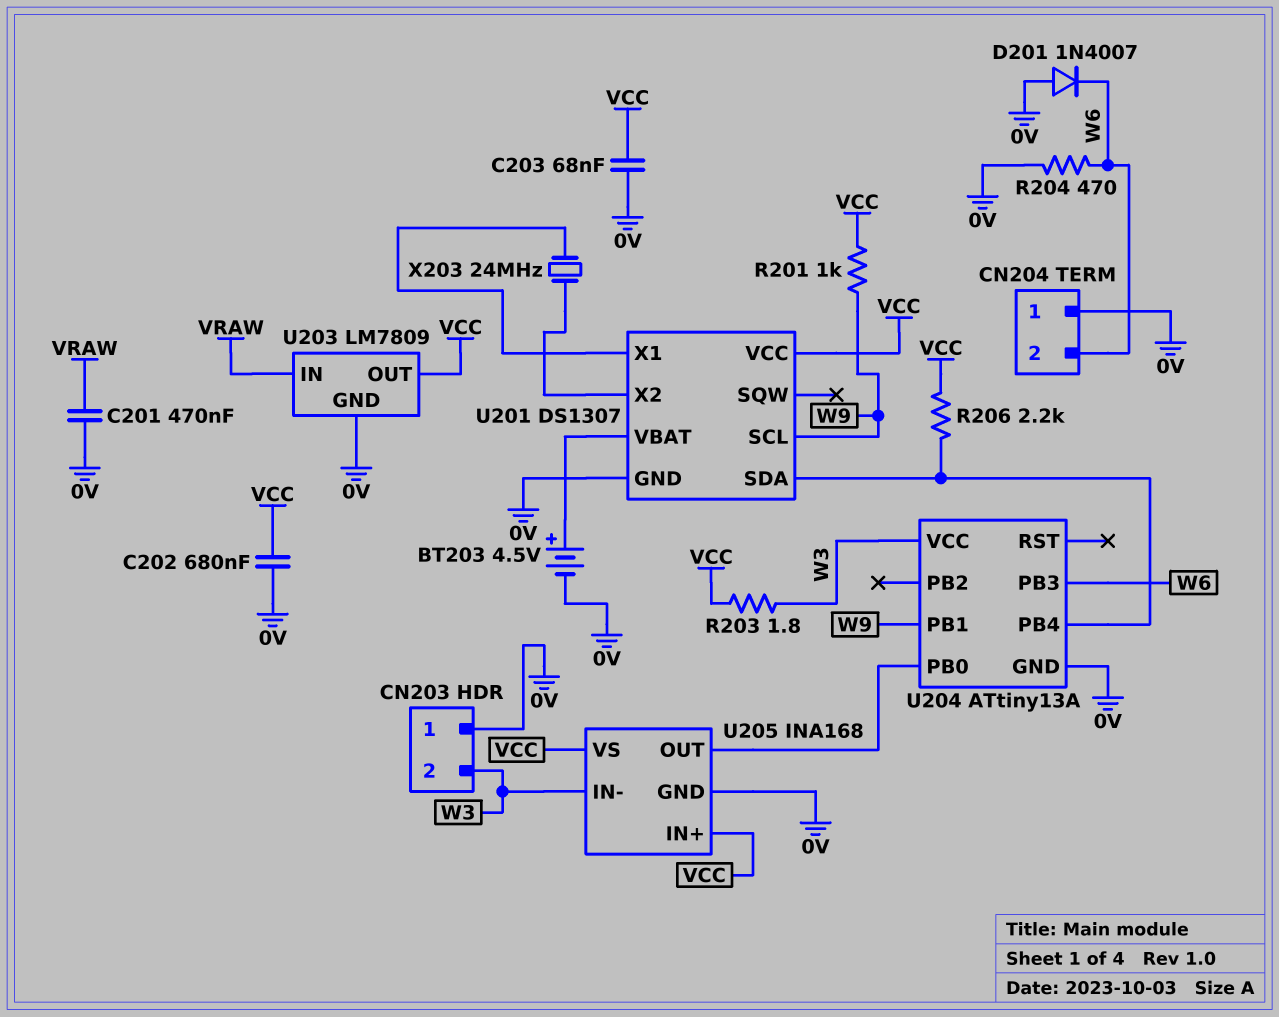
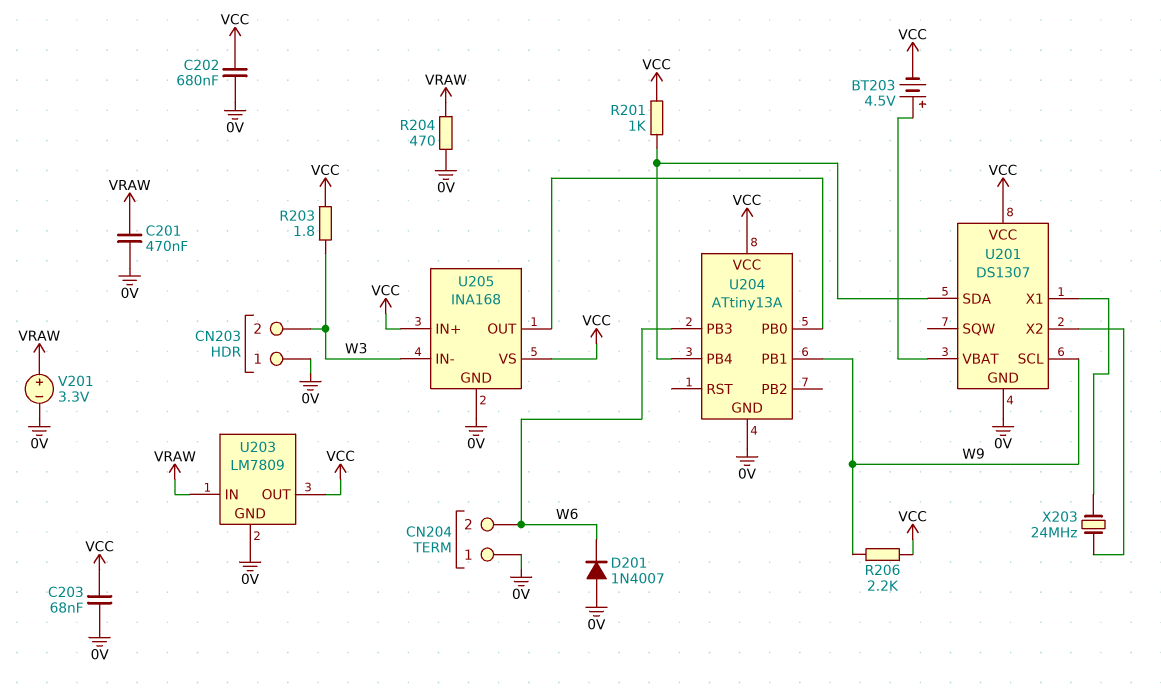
BT203: 4.5V (plus U201/VBAT, minus 0V) -> 4.5V (plus U201/VBAT, minus VCC)
R201: 1k (VCC, W9) -> 1k (U201/SDA, VCC)
R204: 470 (0V, W6) -> 470 (0V, VRAW)
R206: 2.2k (U201/SDA, VCC) -> 2.2k (VCC, W9)
U204 pin VCC: W3 -> VCC
V201: none -> 3.3V (plus VRAW, minus 0V)

